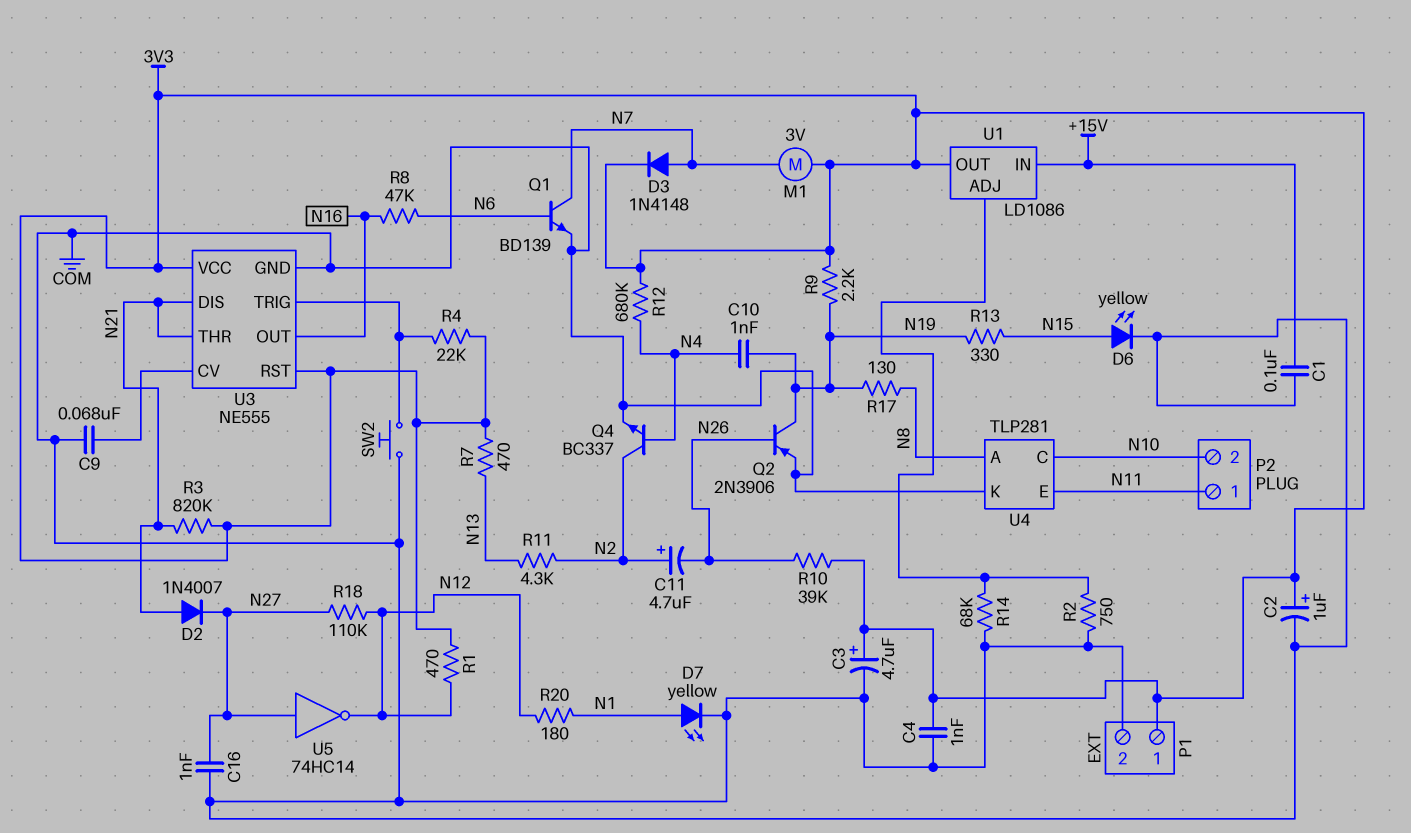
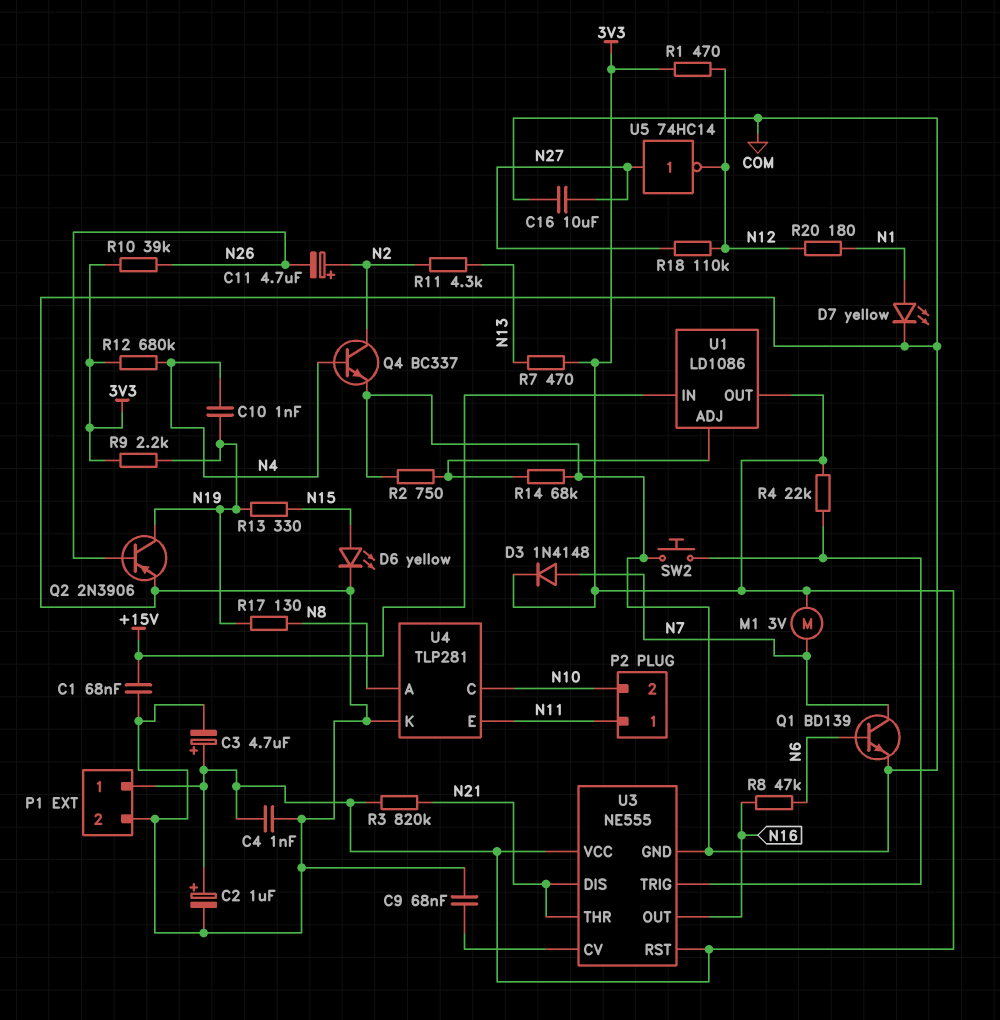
C1: 100nF (+15V, COM) -> 68nF (+15V, COM)
C16: 1nF (COM, N27) -> 10uF (COM, N27)
D2: diode 1N4007 (A N21, K N27) -> none

